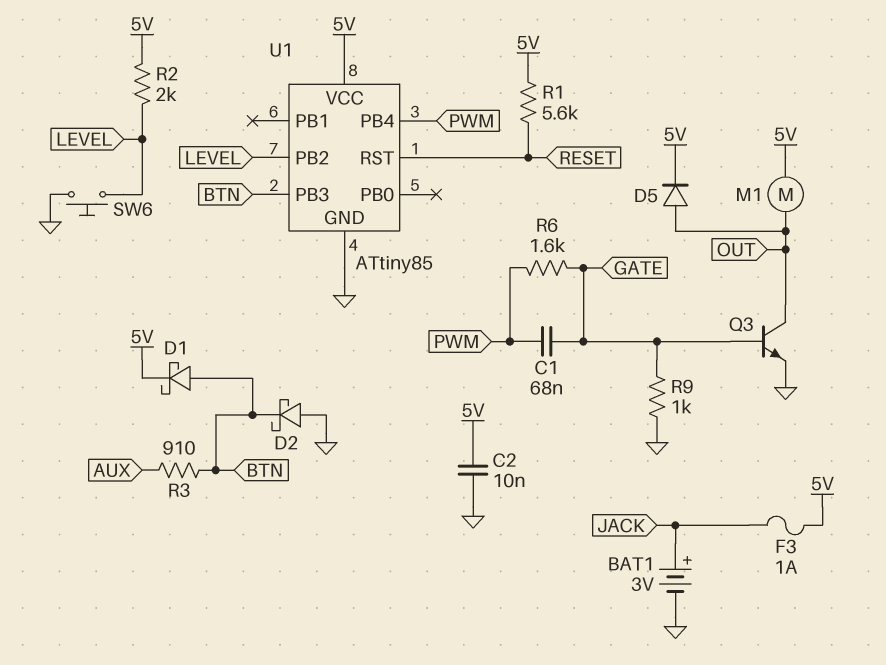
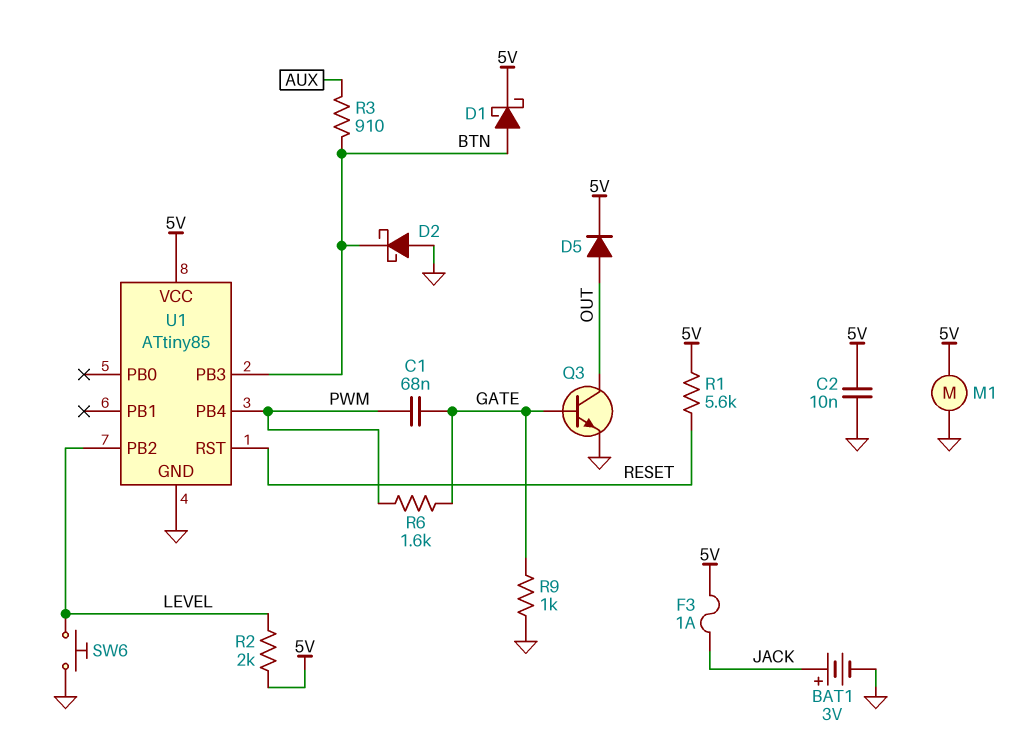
M1: motor (5V, OUT) -> motor (5V, GND)

